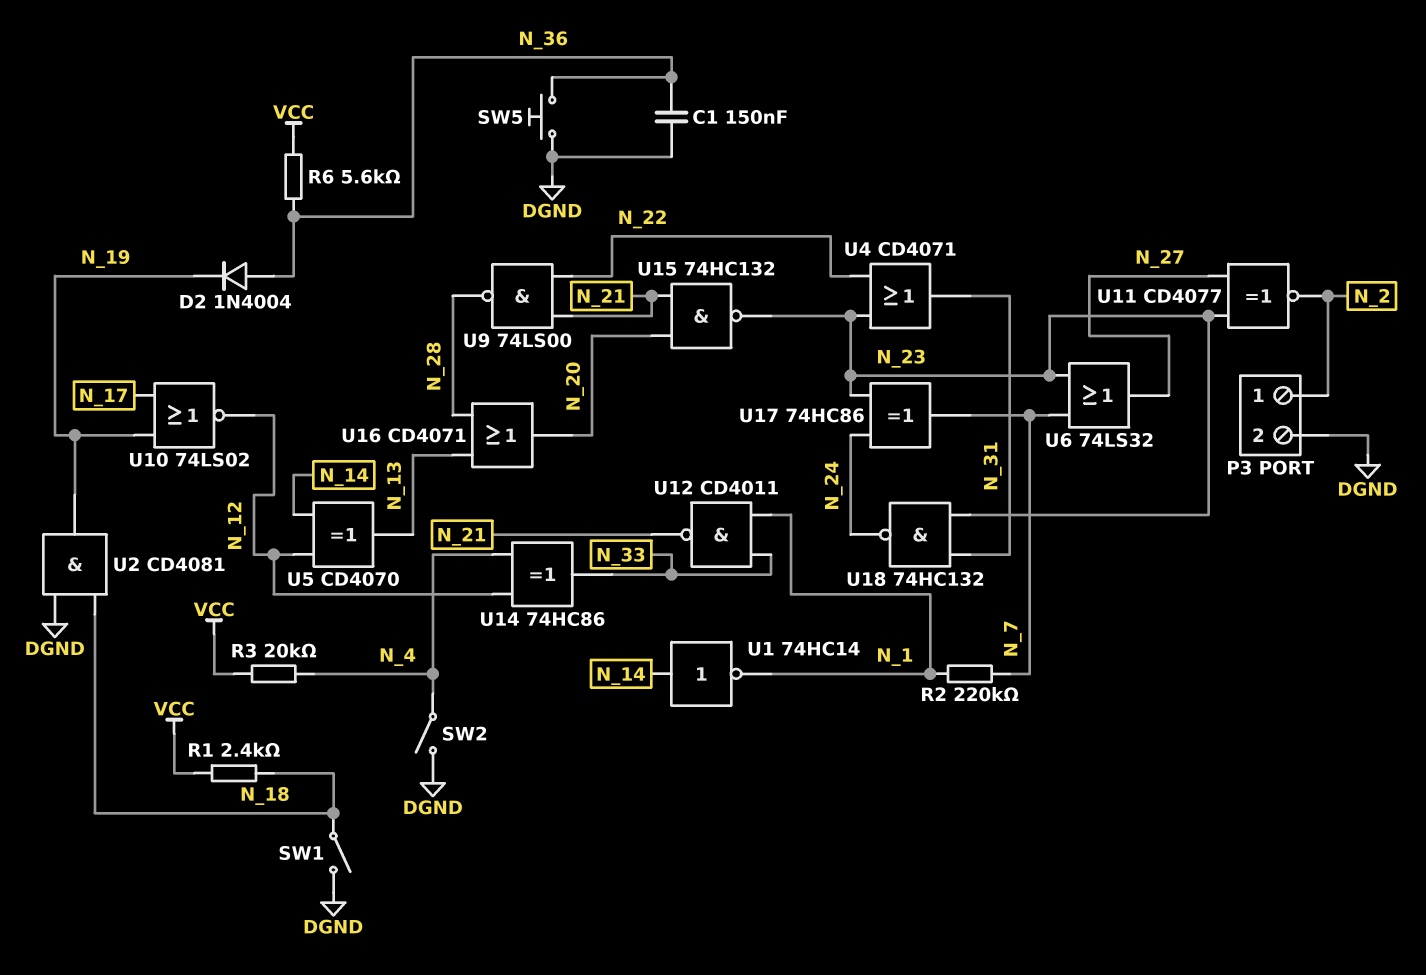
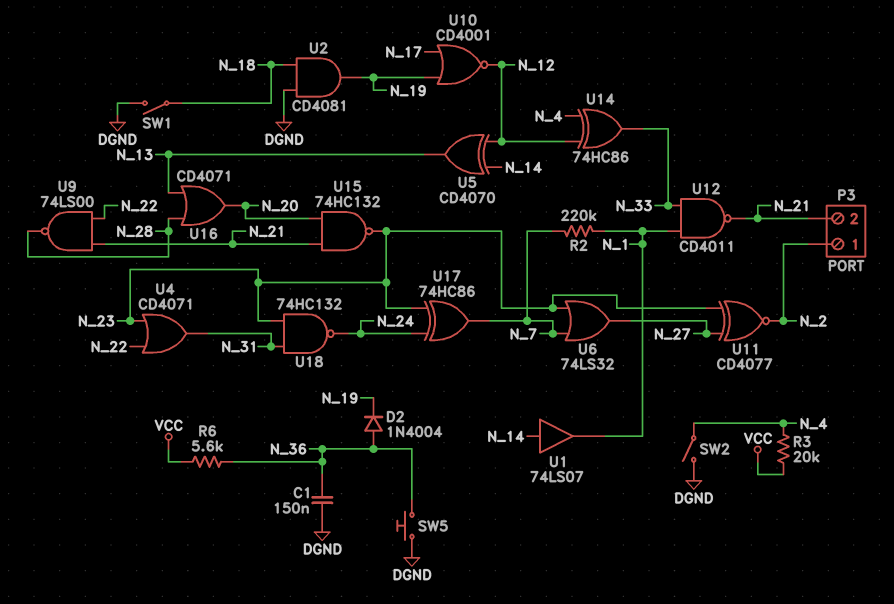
P3 pin 2: DGND -> N_21
R1: 2.4k (N_18, VCC) -> none
U1: NOT 74HC14 (in N_14, out N_1) -> buffer 74LS07 (in N_14, out N_1)
U10: NOR 74LS02 (in N_17, in N_19, out N_12) -> NOR CD4001 (in N_17, in N_19, out N_12)

